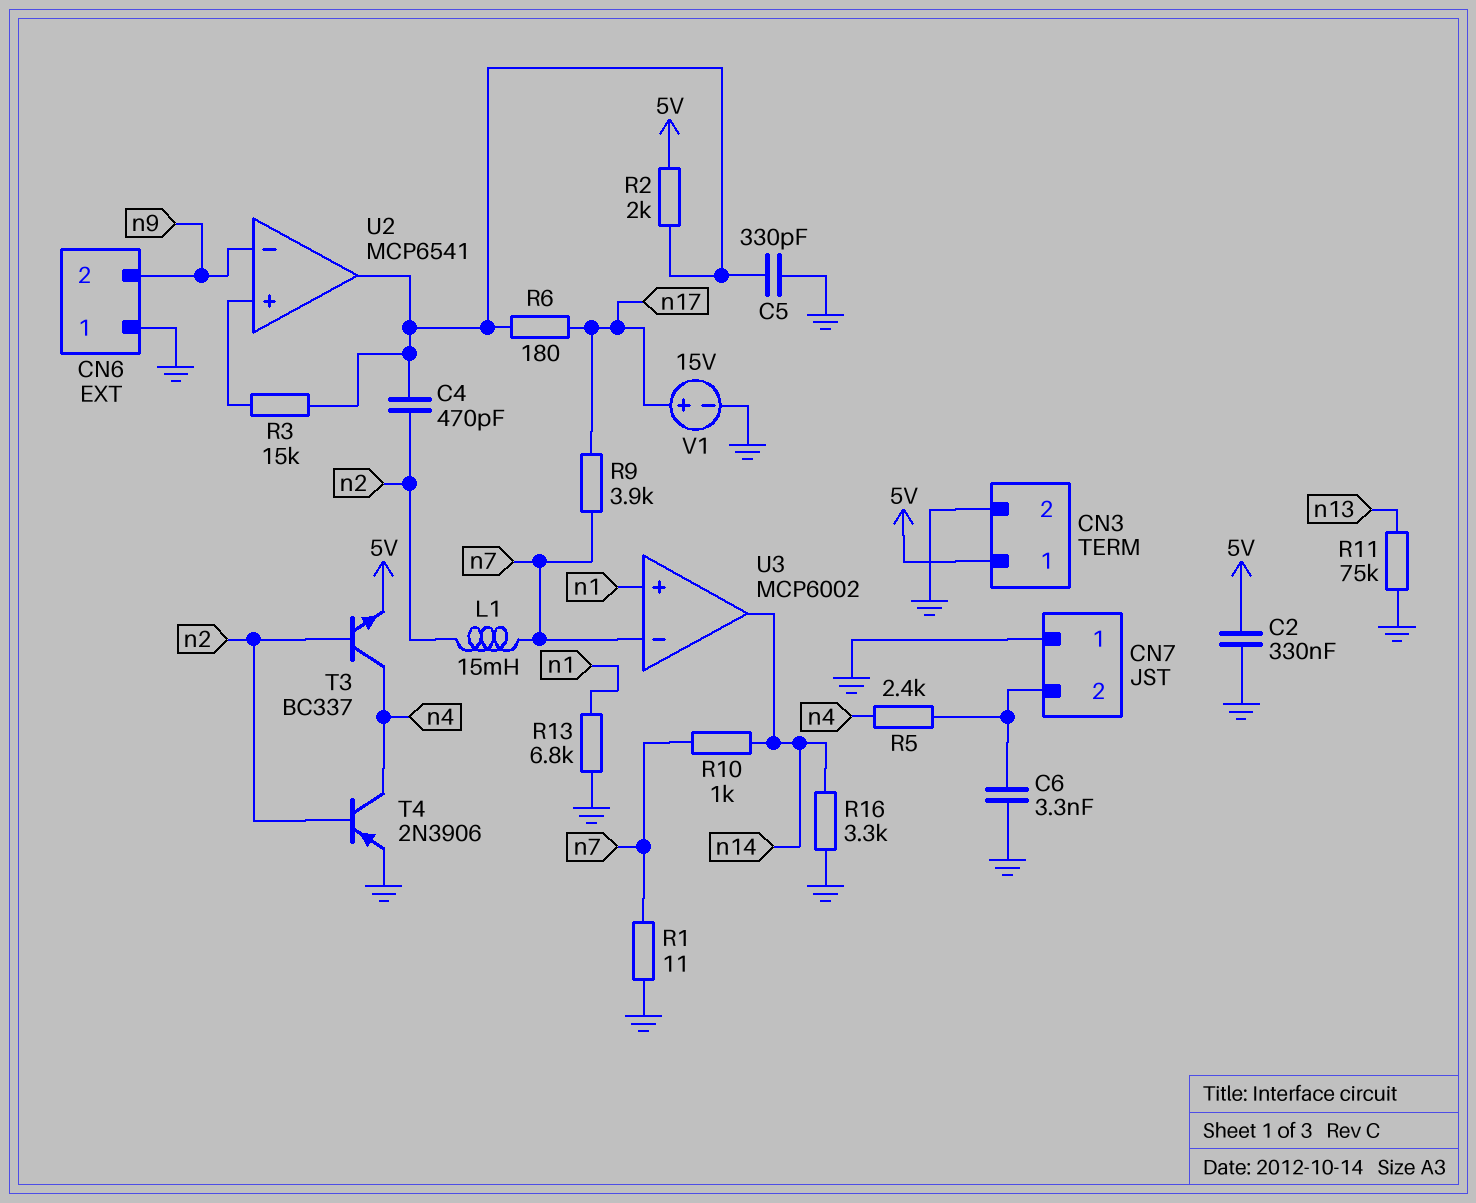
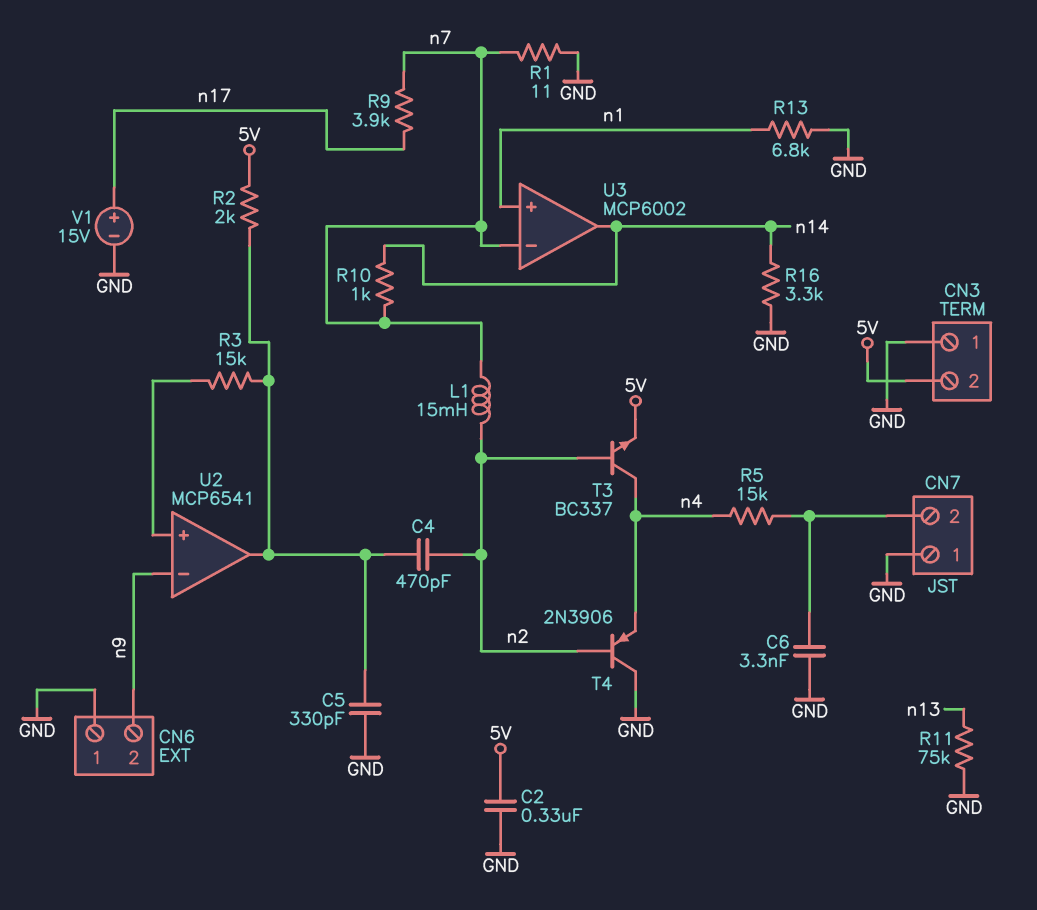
CN3 pin 1: 5V -> GND
CN3 pin 2: GND -> 5V
R5: 2.4k (CN7/2, n4) -> 15k (CN7/2, n4)
R6: 180 (U2/out, n17) -> none
T4: PNP 2N3906 (B n2, C n4, E GND) -> PNP 2N3906 (B n2, C GND, E n4)

